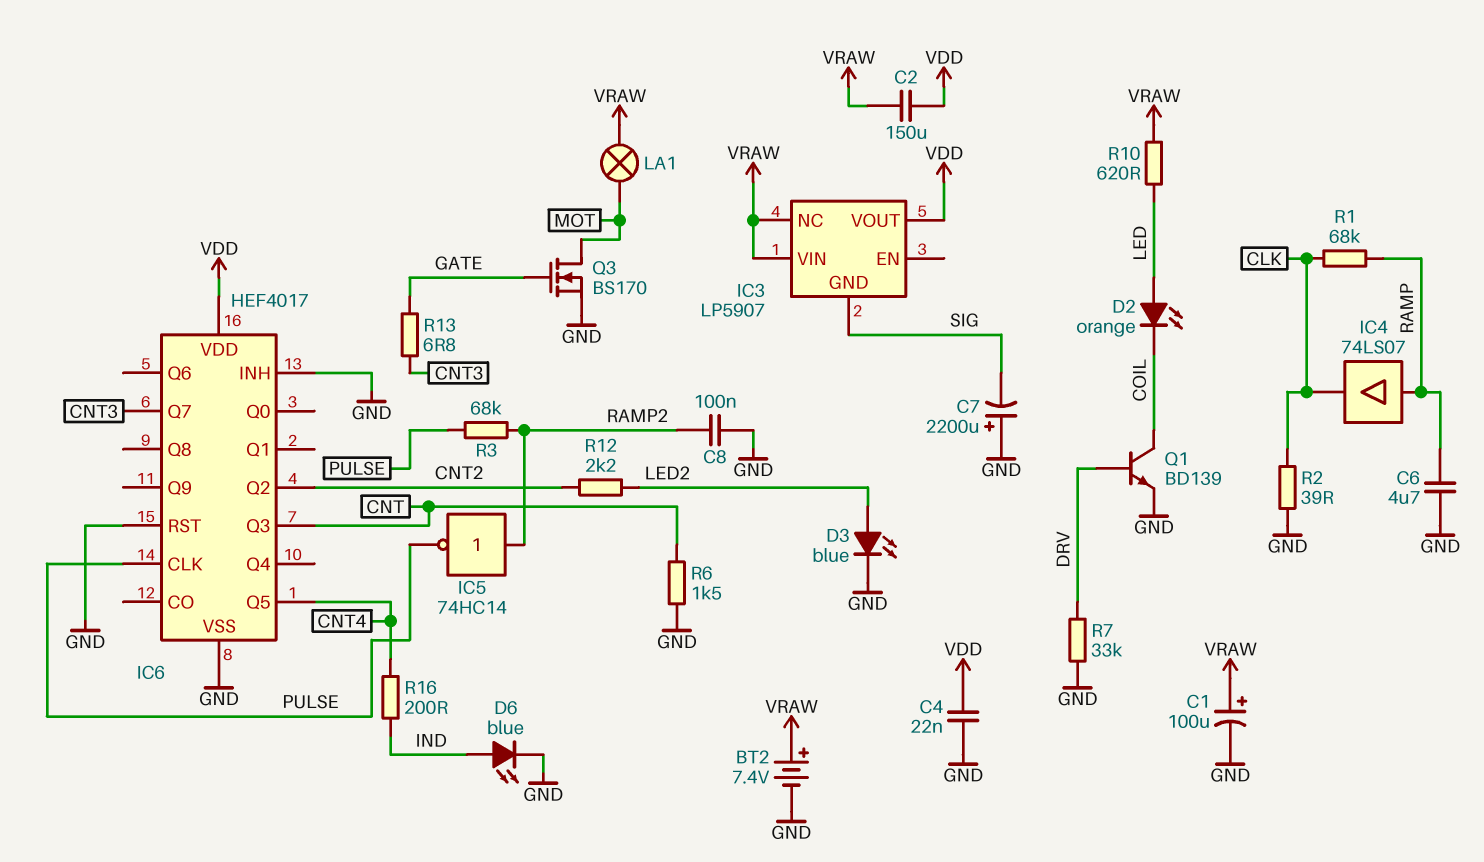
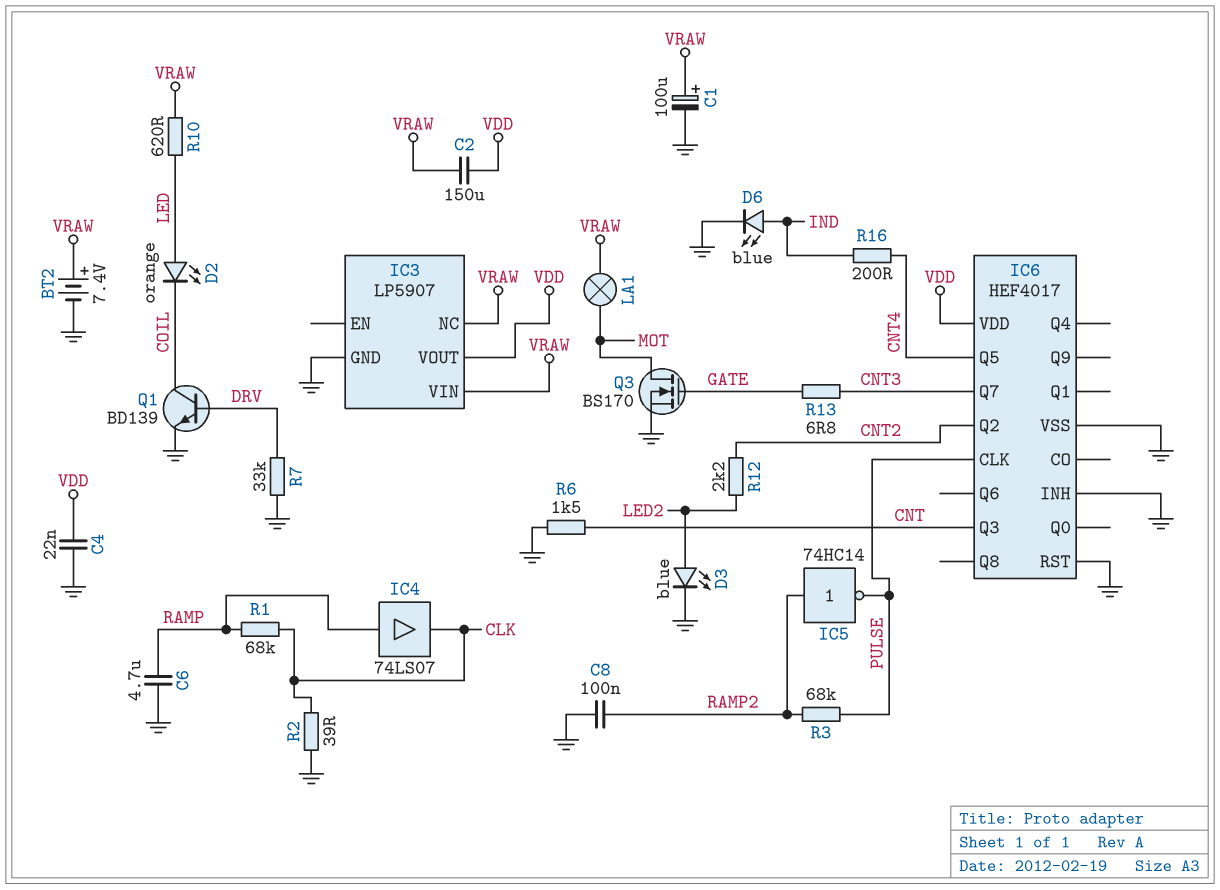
C7: 2200uF (plus GND, minus SIG) -> none
IC3 pin GND: SIG -> GND

